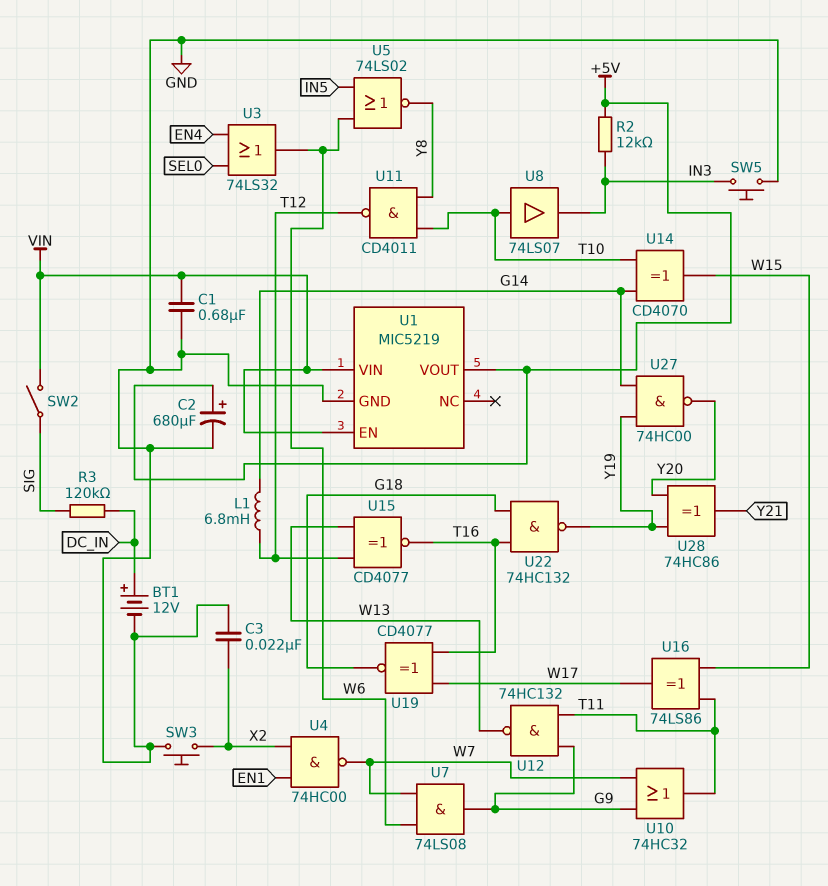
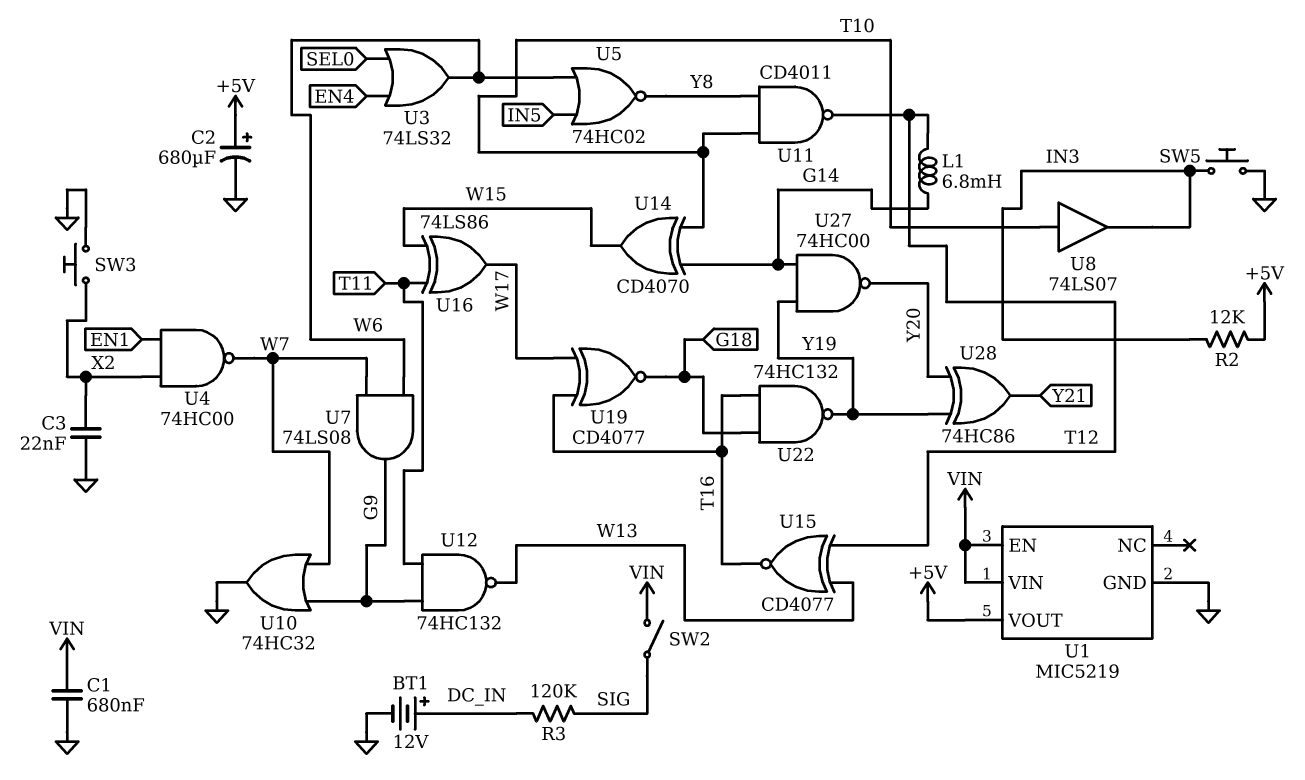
U5: NOR 74LS02 (in IN5, in W6, out Y8) -> NOR 74HC02 (in IN5, in W6, out Y8)
U10: OR 74HC32 (in G9, in W7, out T11) -> OR 74HC32 (in G9, in W7, out GND)

